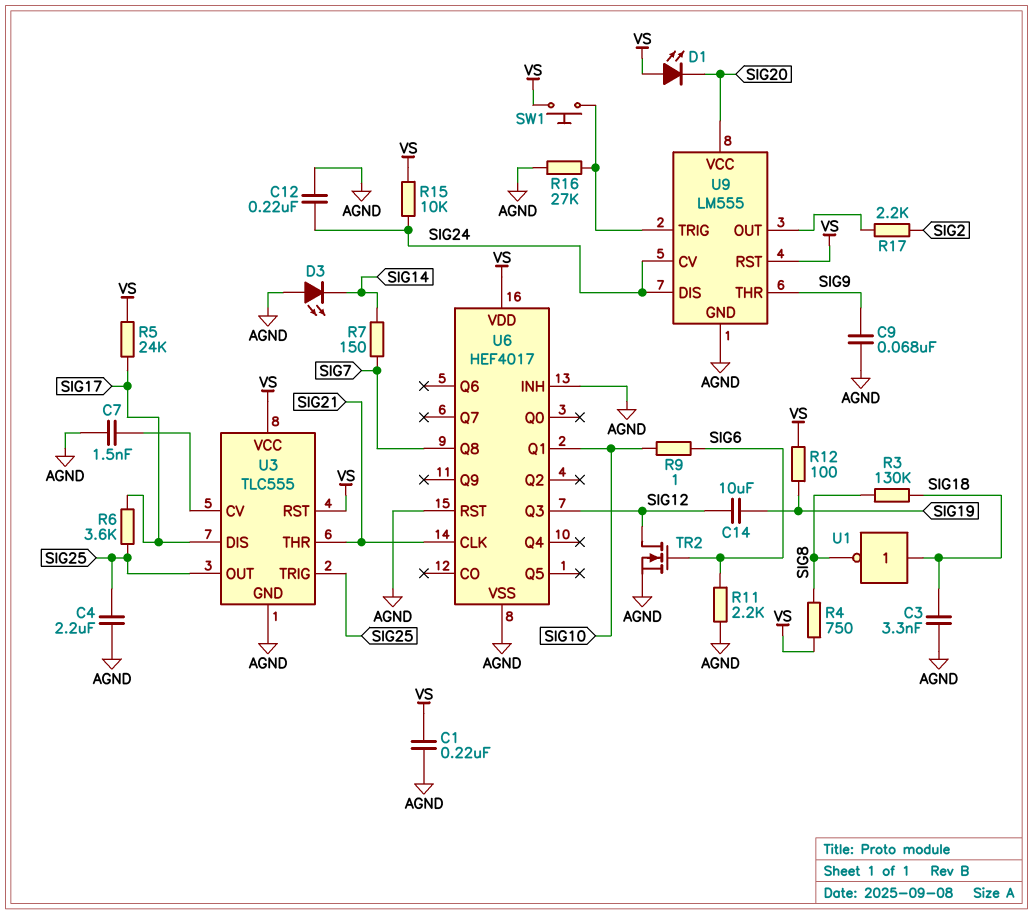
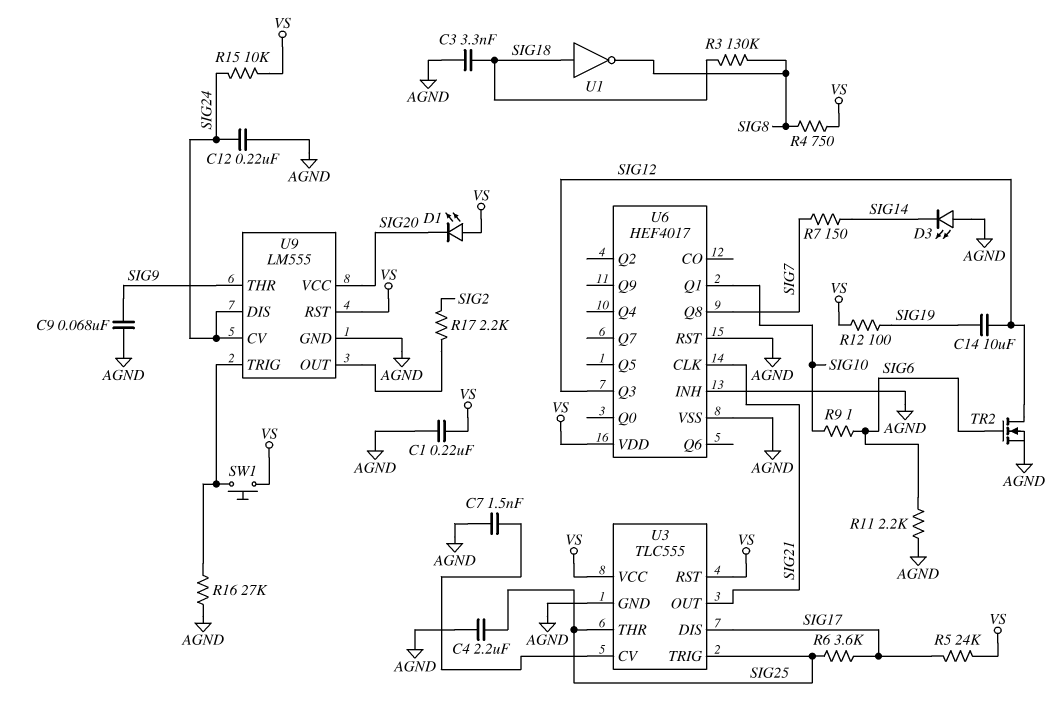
U3 pin OUT: SIG25 -> SIG21
U3 pin THR: SIG21 -> SIG25

